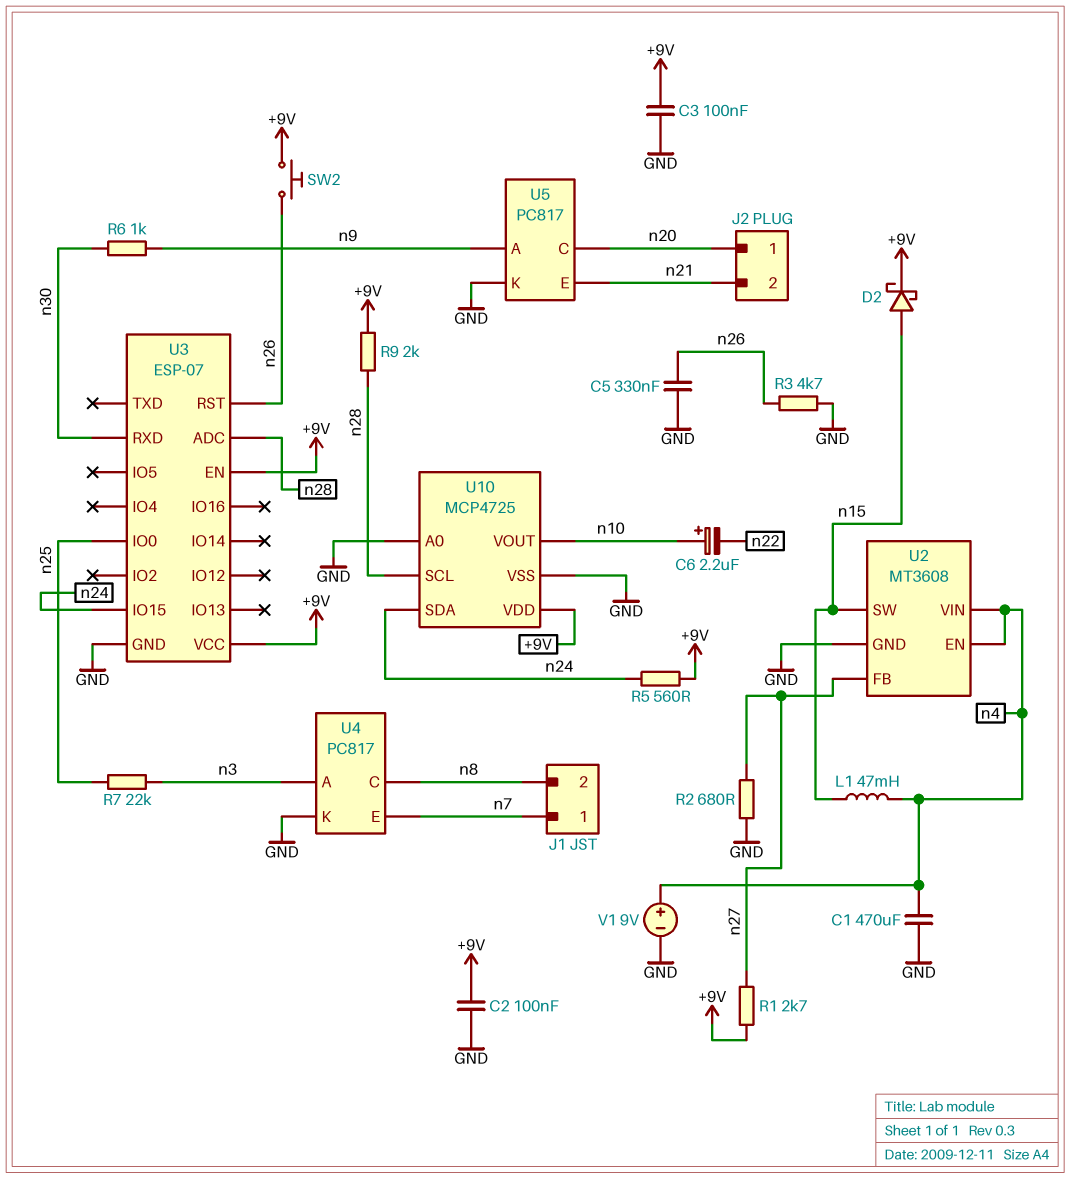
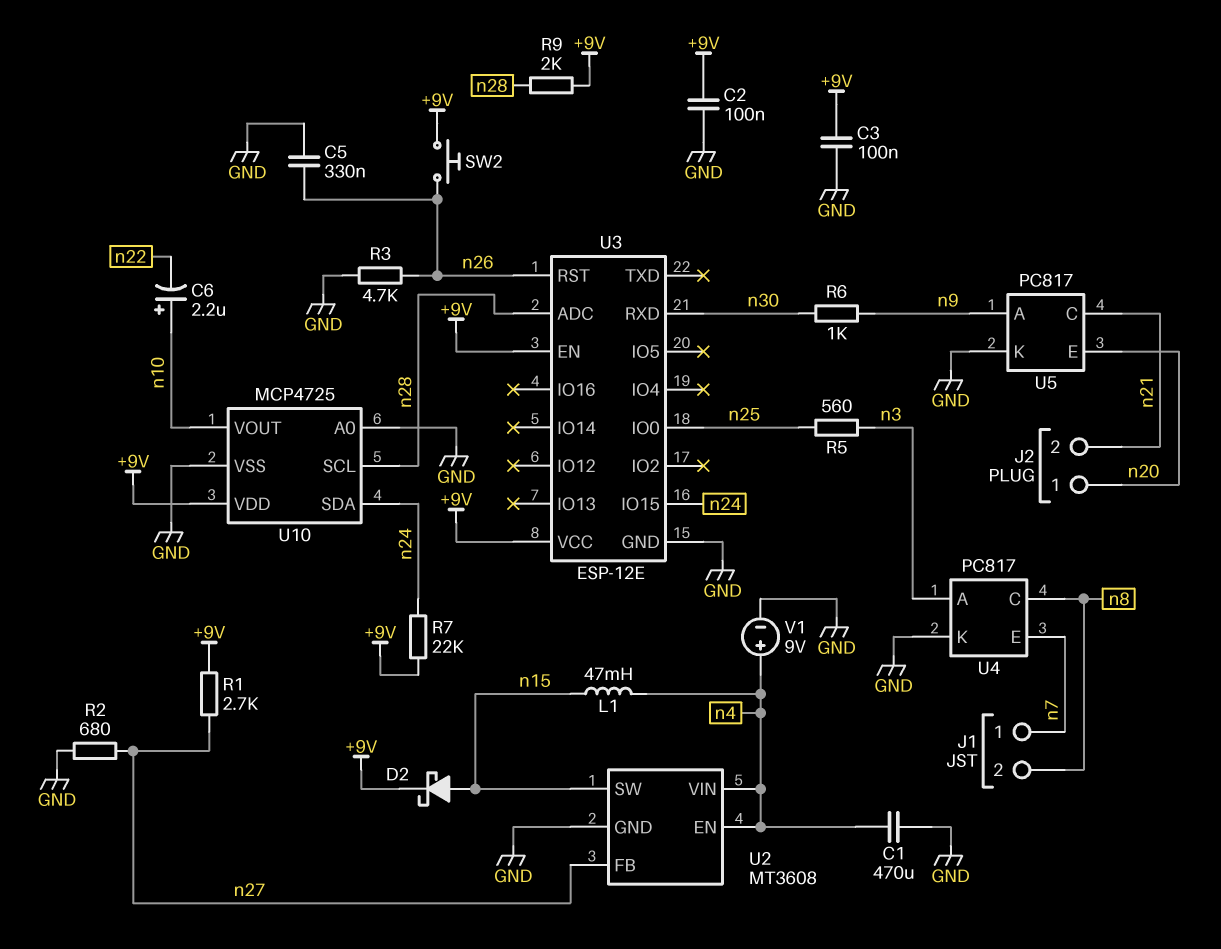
R5: 560 (+9V, n24) -> 560 (n3, n25)
R7: 22k (n3, n25) -> 22k (+9V, n24)
U3: ESP-07 -> ESP-12E
U5 pin C: n20 -> n21
U5 pin E: n21 -> n20

